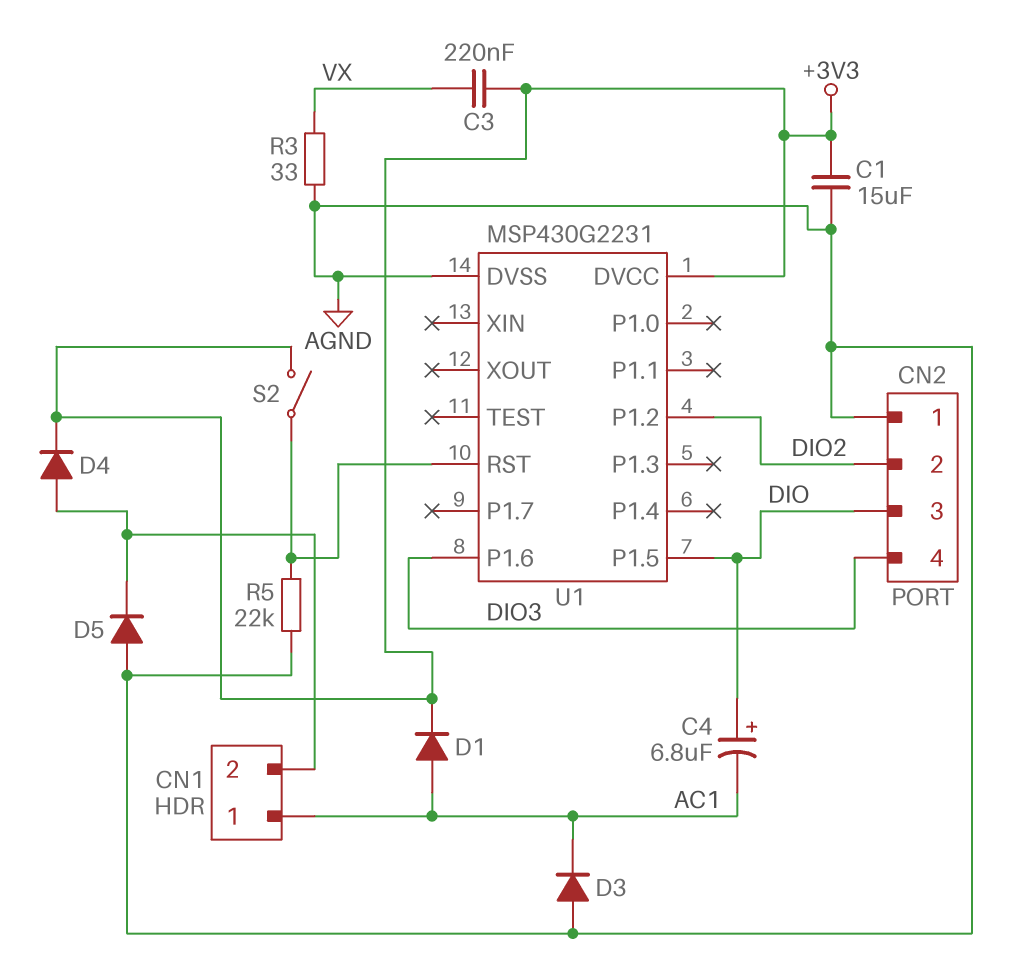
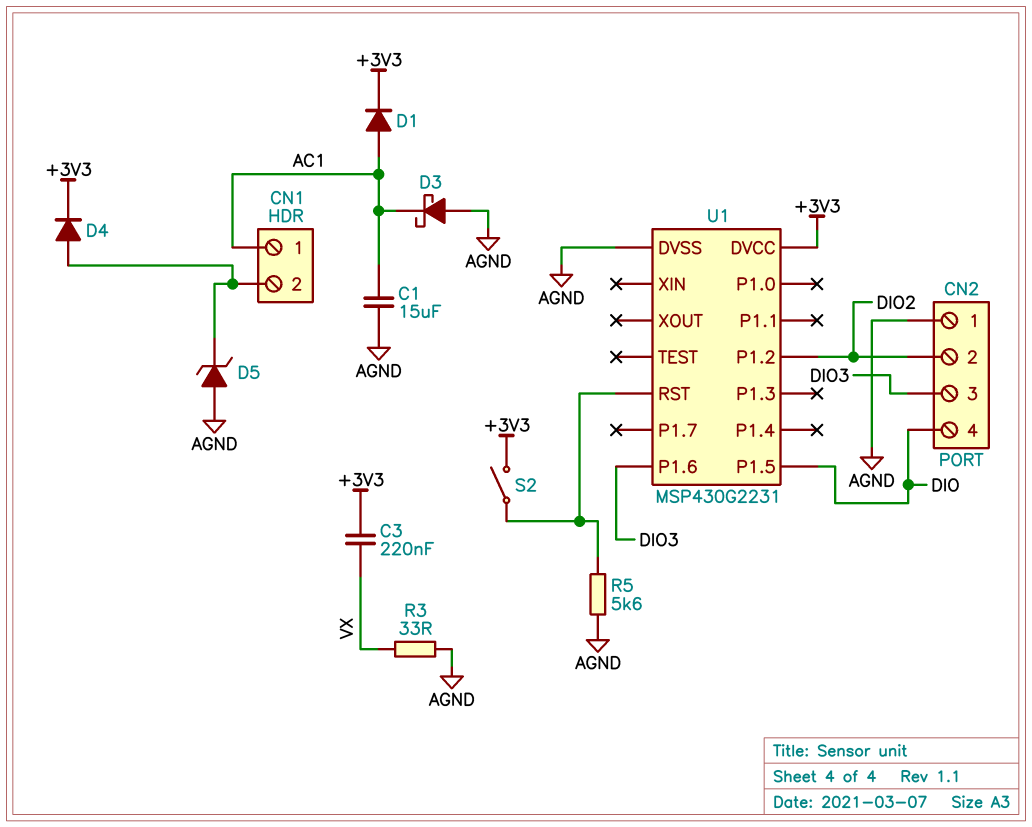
C1: 15uF (+3V3, AGND) -> 15uF (AC1, AGND)
C4: 6.8uF (plus DIO, minus AC1) -> none
CN2 pin 3: DIO -> DIO3
CN2 pin 4: DIO3 -> DIO
D3: diode (A AGND, K AC1) -> schottky (A AGND, K AC1)
D5: diode (A AGND, K CN1/2) -> zener (A AGND, K CN1/2)
R5: 22k (AGND, U1/RST) -> 5.6k (AGND, U1/RST)

